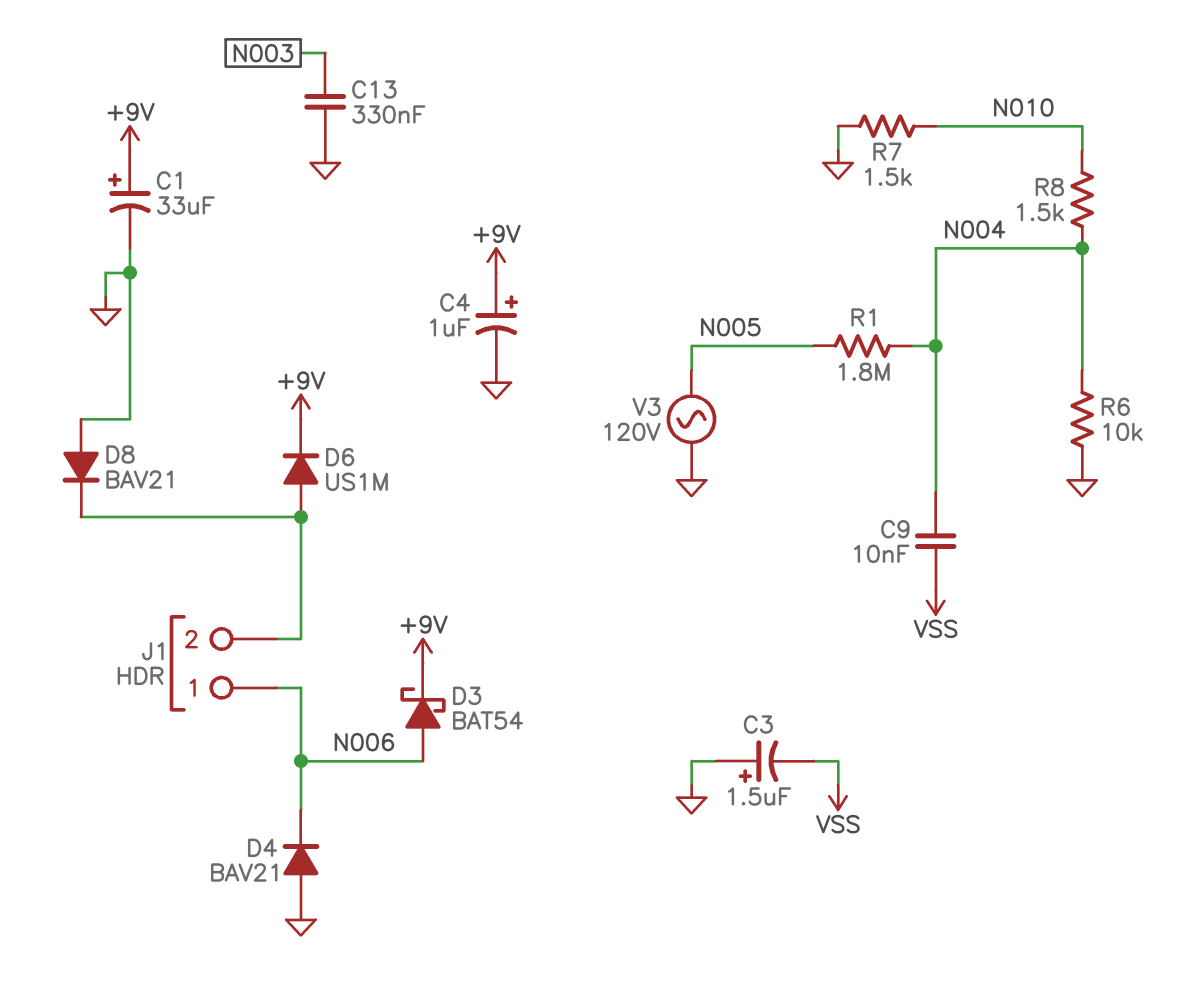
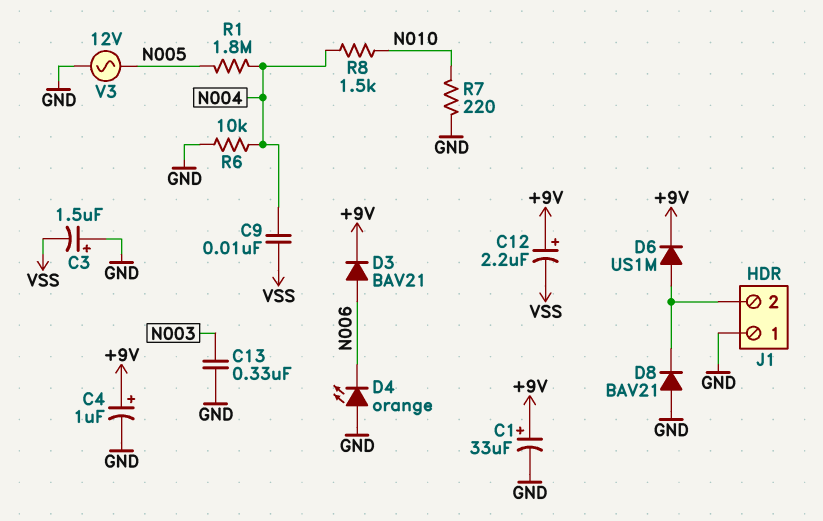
C12: none -> 2.2uF (plus +9V, minus VSS)
D3: schottky BAT54 (A N006, K +9V) -> diode BAV21 (A N006, K +9V)
D4: diode BAV21 (A GND, K N006) -> LED orange (A GND, K N006)
J1 pin 1: N006 -> GND
R7: 1.5k (GND, N010) -> 220 (GND, N010)
V3: AC 120V (GND, N005) -> AC 12V (GND, N005)

